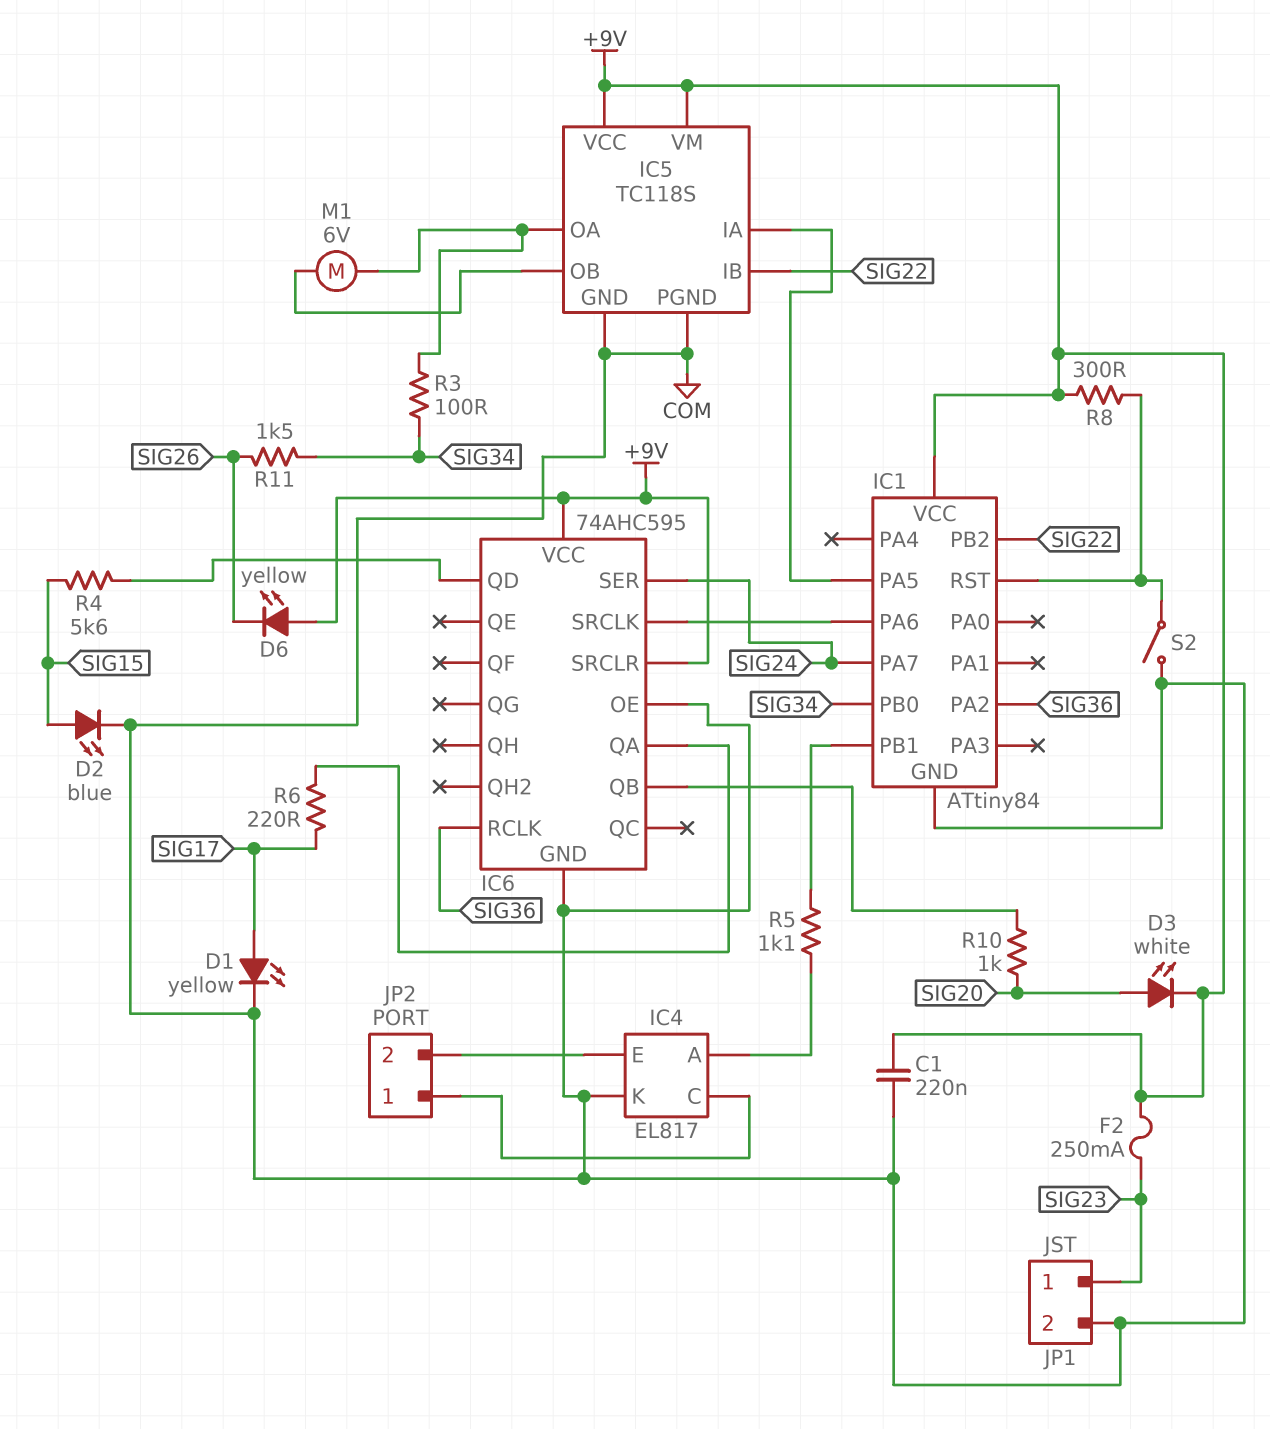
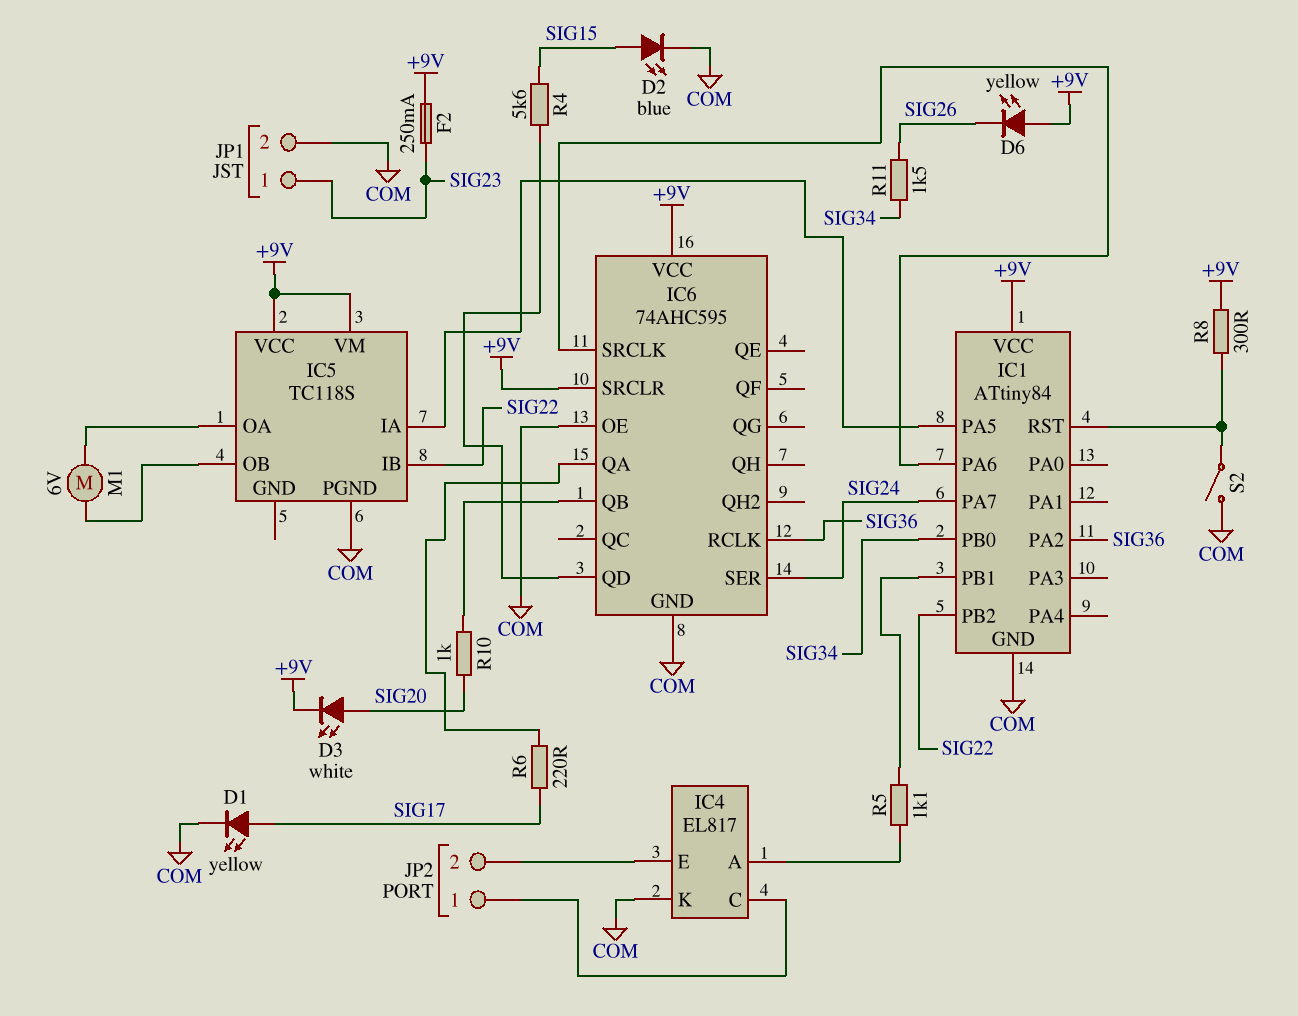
C1: 220nF (+9V, COM) -> none
IC5 pin GND: COM -> none
R3: 100 (IC5/OA, SIG34) -> none

